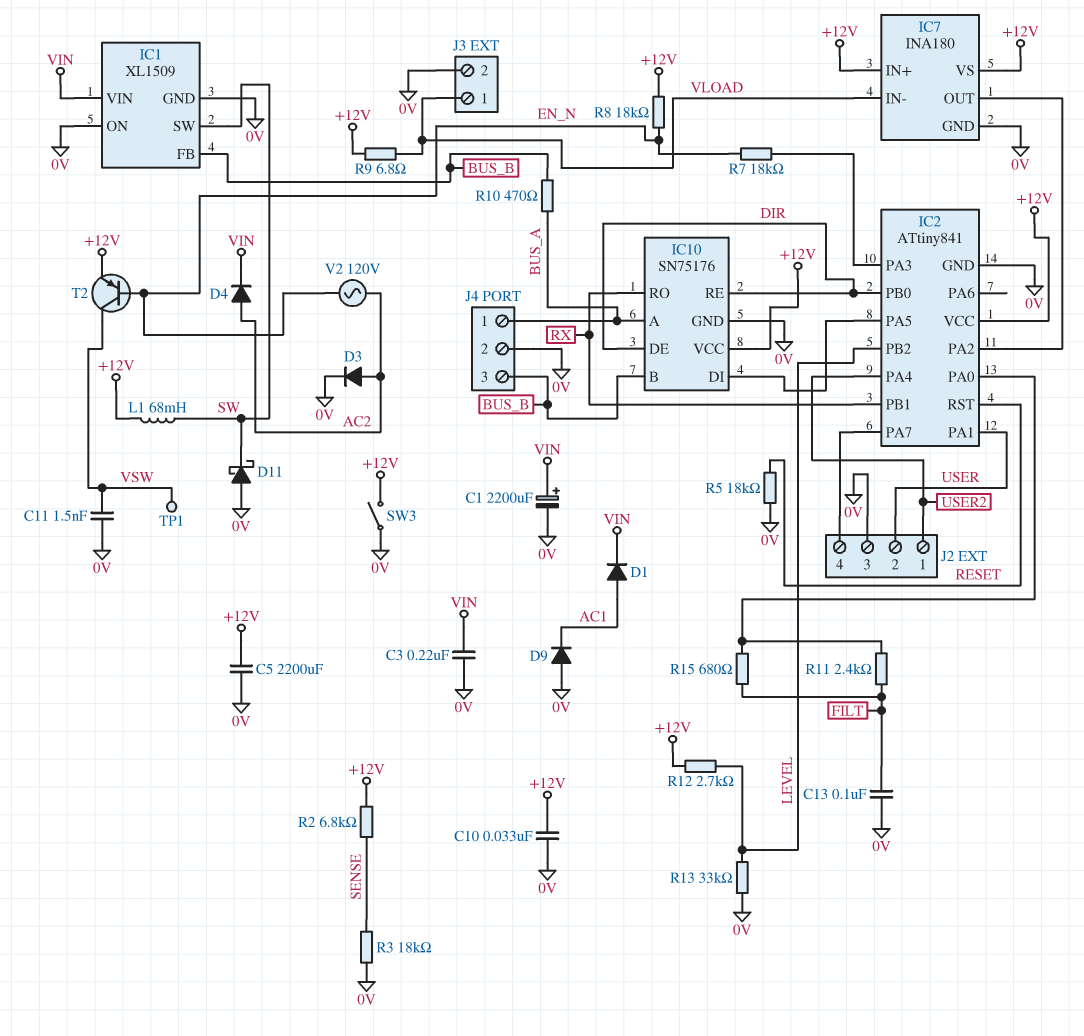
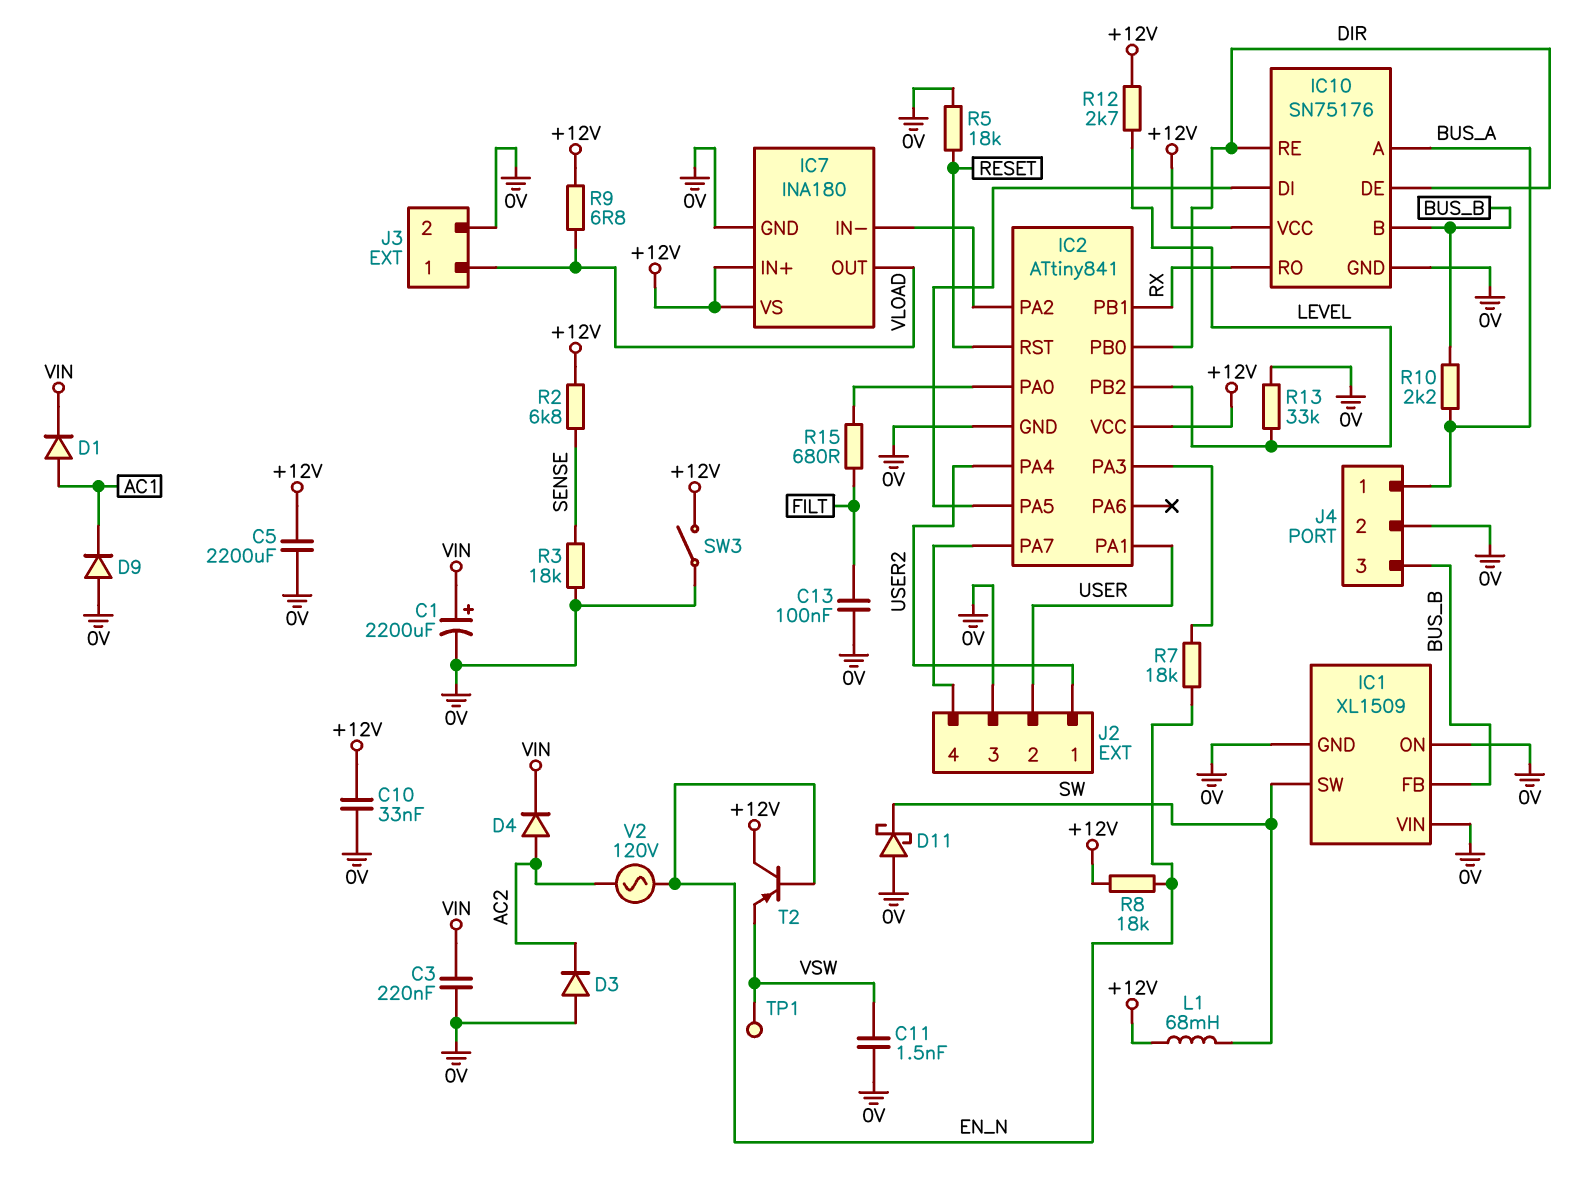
D3: diode (A AC2, K 0V) -> diode (A 0V, K AC2)
IC1 pin VIN: VIN -> 0V
IC7 pin IN-: VLOAD -> IC2/PA2
IC7 pin OUT: IC2/PA2 -> VLOAD
R10: 470 (BUS_A, BUS_B) -> 2.2k (BUS_A, BUS_B)
R11: 2.4k (FILT, IC2/PA0) -> none
T2: PNP (B EN_N, C VSW, E +12V) -> PNP (B EN_N, C +12V, E VSW)

